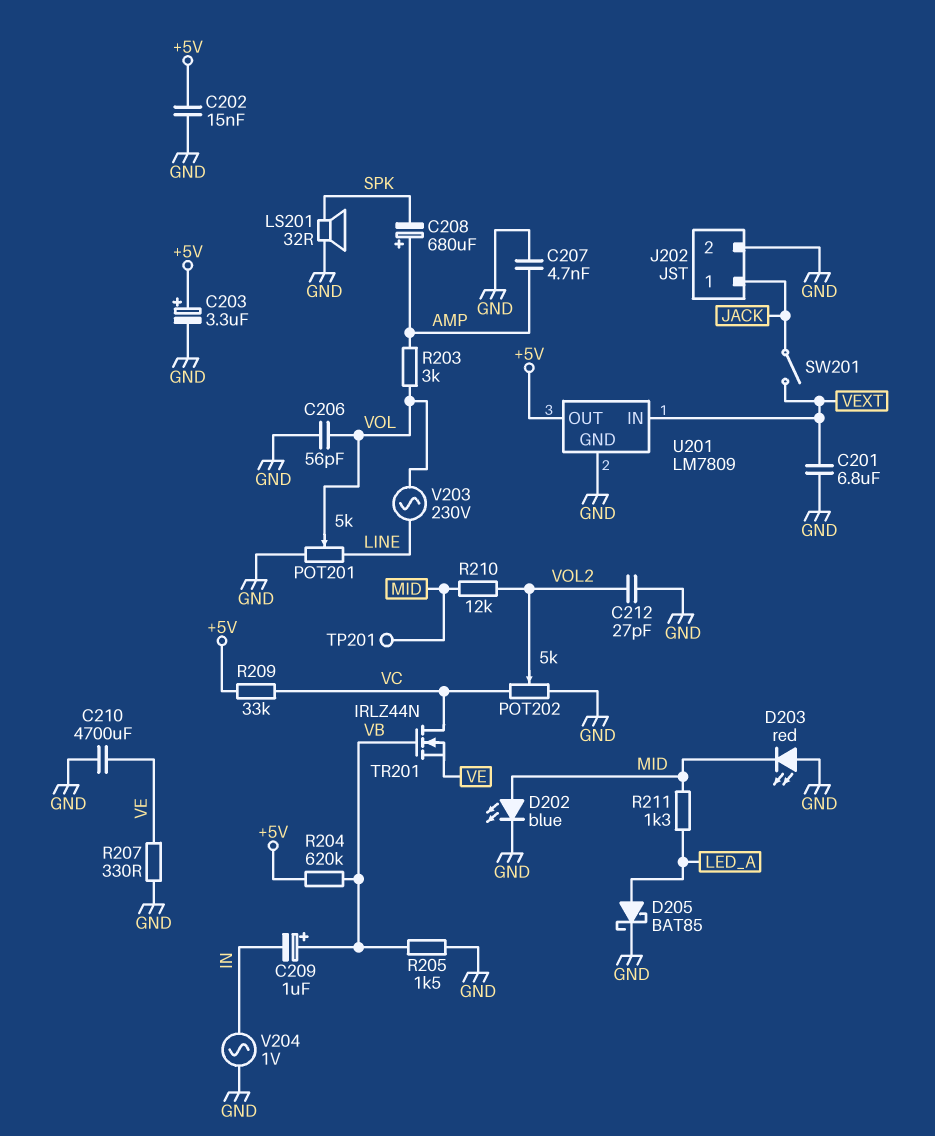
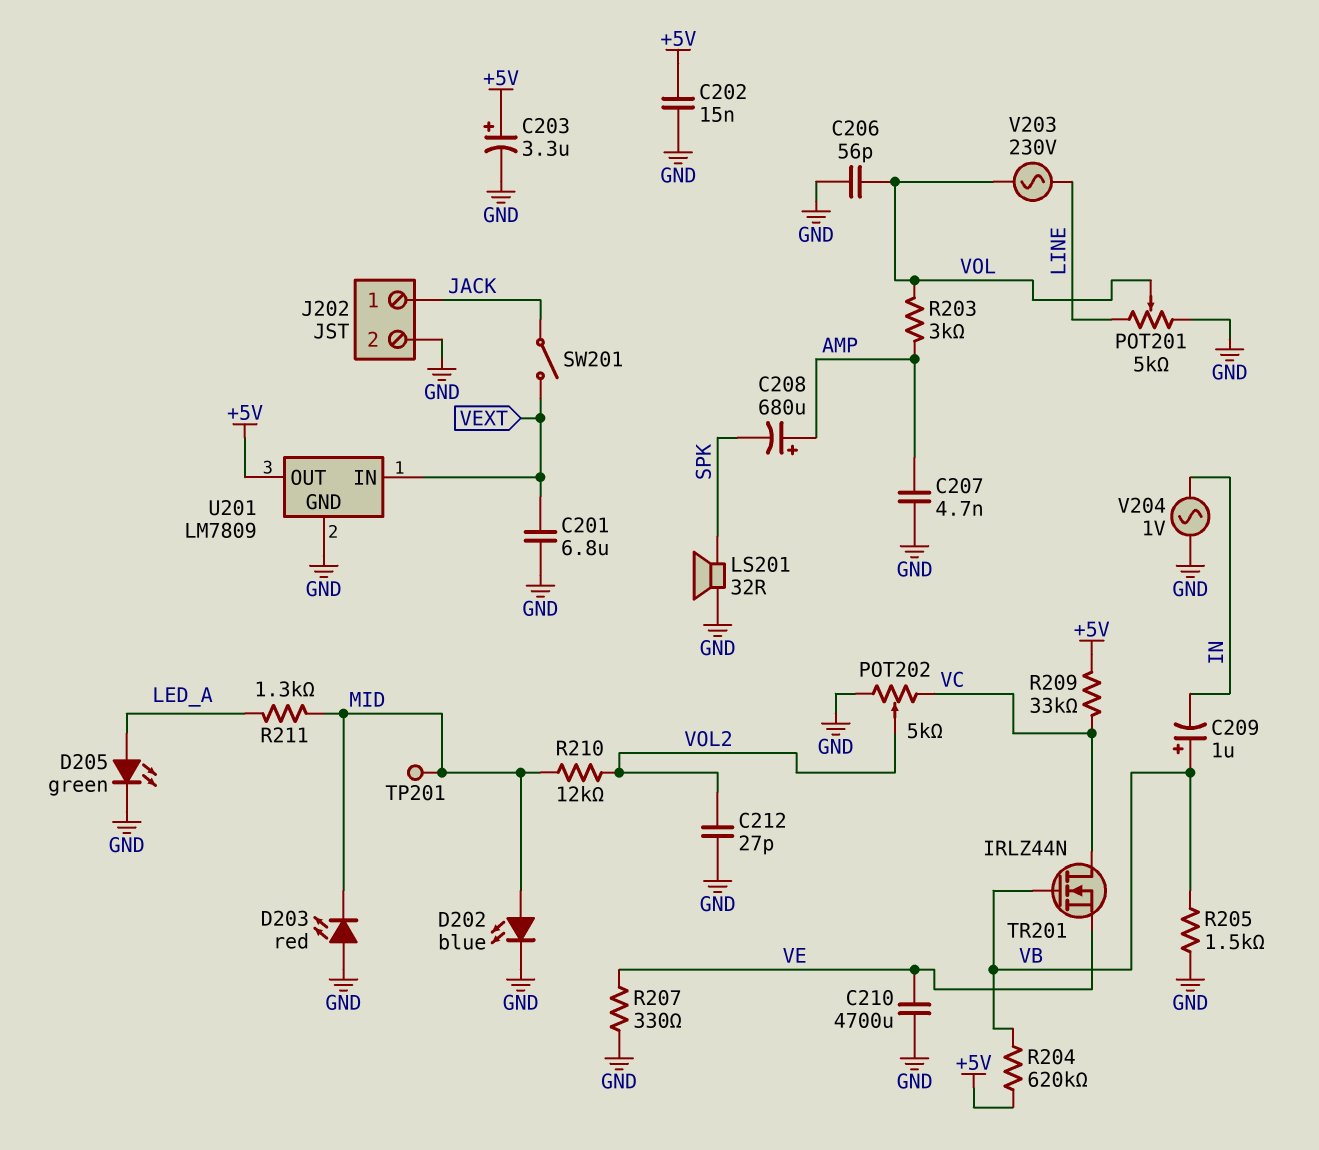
D205: schottky BAT85 (A LED_A, K GND) -> LED green (A LED_A, K GND)

